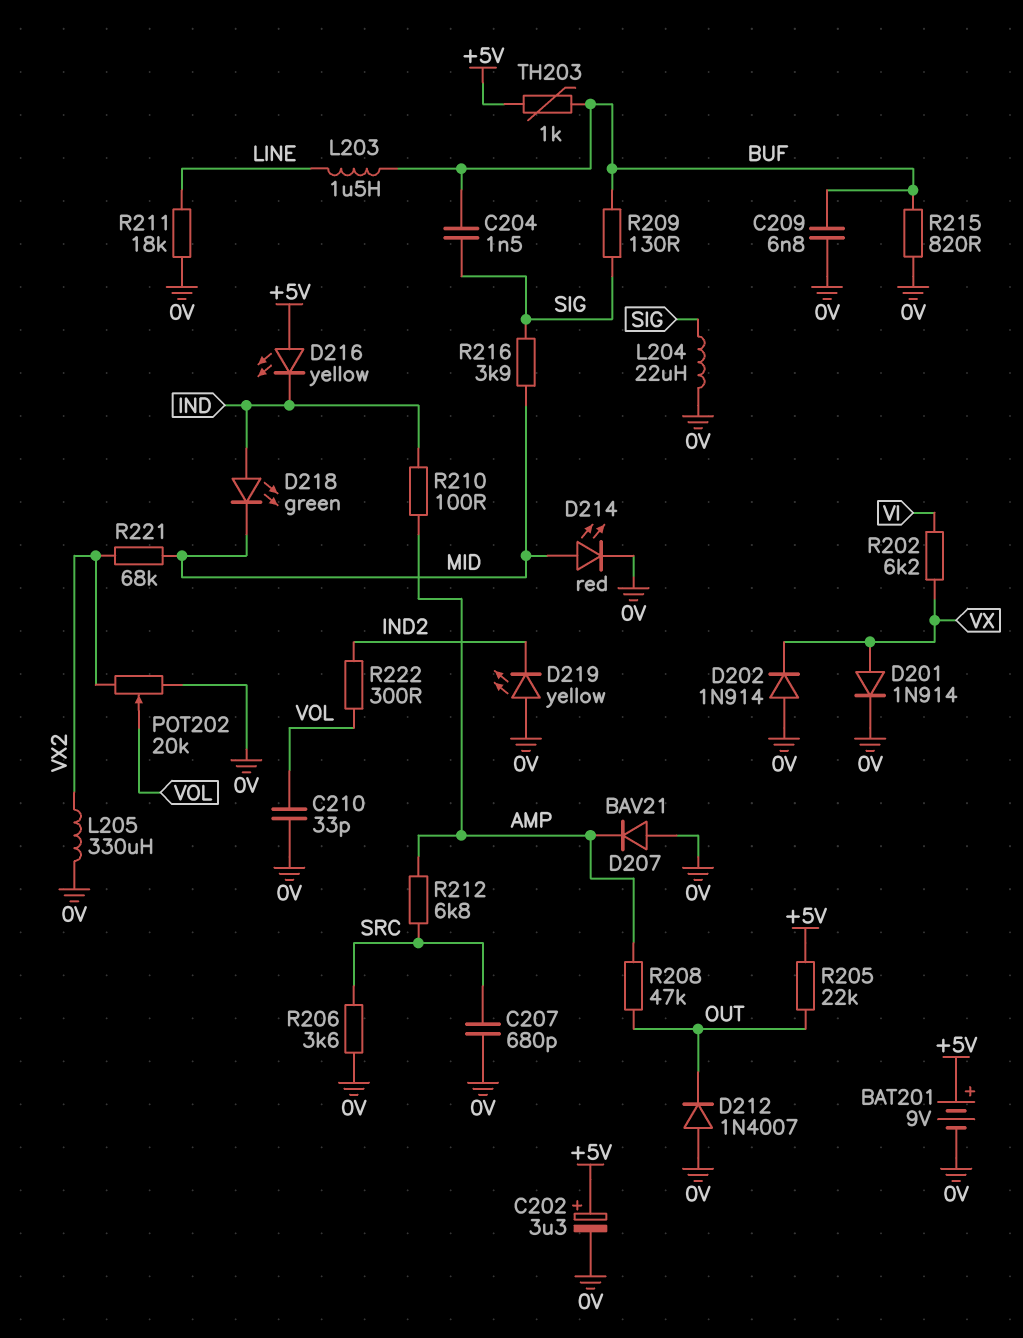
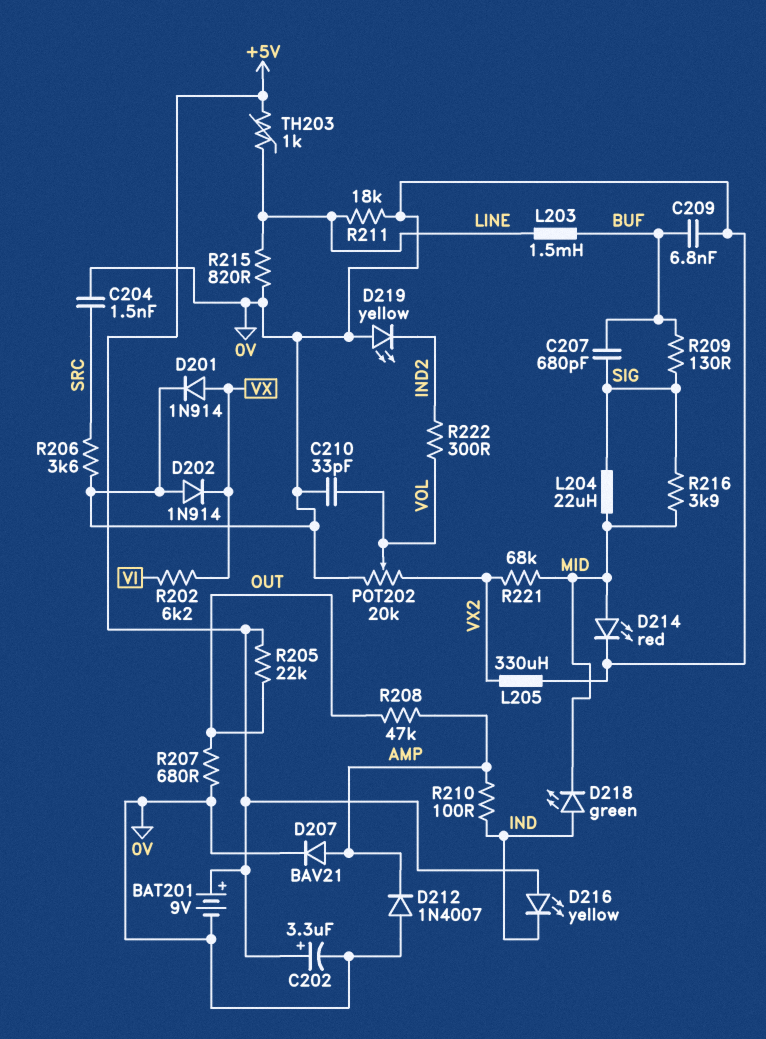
C204: 1.5nF (BUF, SIG) -> 1.5nF (0V, SRC)
C207: 680pF (0V, SRC) -> 680pF (BUF, SIG)
D207: diode BAV21 (A 0V, K AMP) -> diode BAV21 (A AMP, K 0V)
D212: diode 1N4007 (A 0V, K OUT) -> diode 1N4007 (A 0V, K AMP)
L203: 1.5uH (BUF, LINE) -> 1.5mH (BUF, LINE)
L204: 22uH (0V, SIG) -> 22uH (MID, SIG)
R207: none -> 680 (0V, OUT)
R212: 6.8k (AMP, SRC) -> none
R215: 820 (0V, BUF) -> 820 (0V, LINE)
TH203: 1k (+5V, BUF) -> 1k (+5V, LINE)

